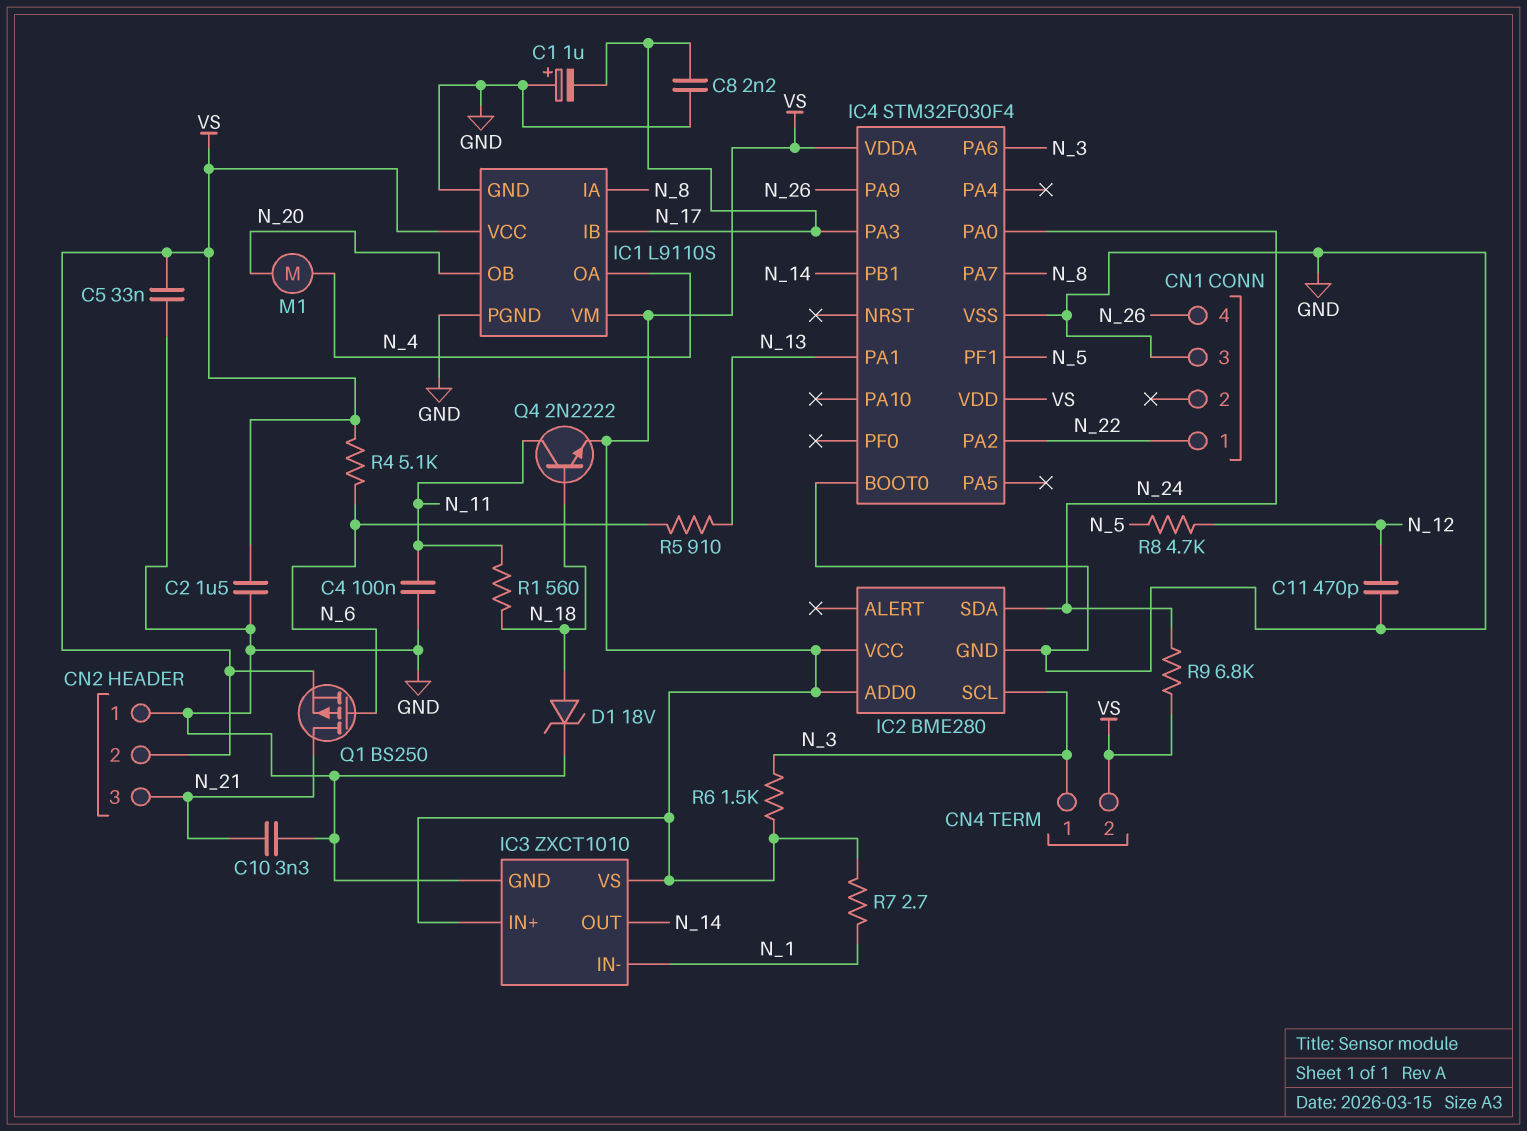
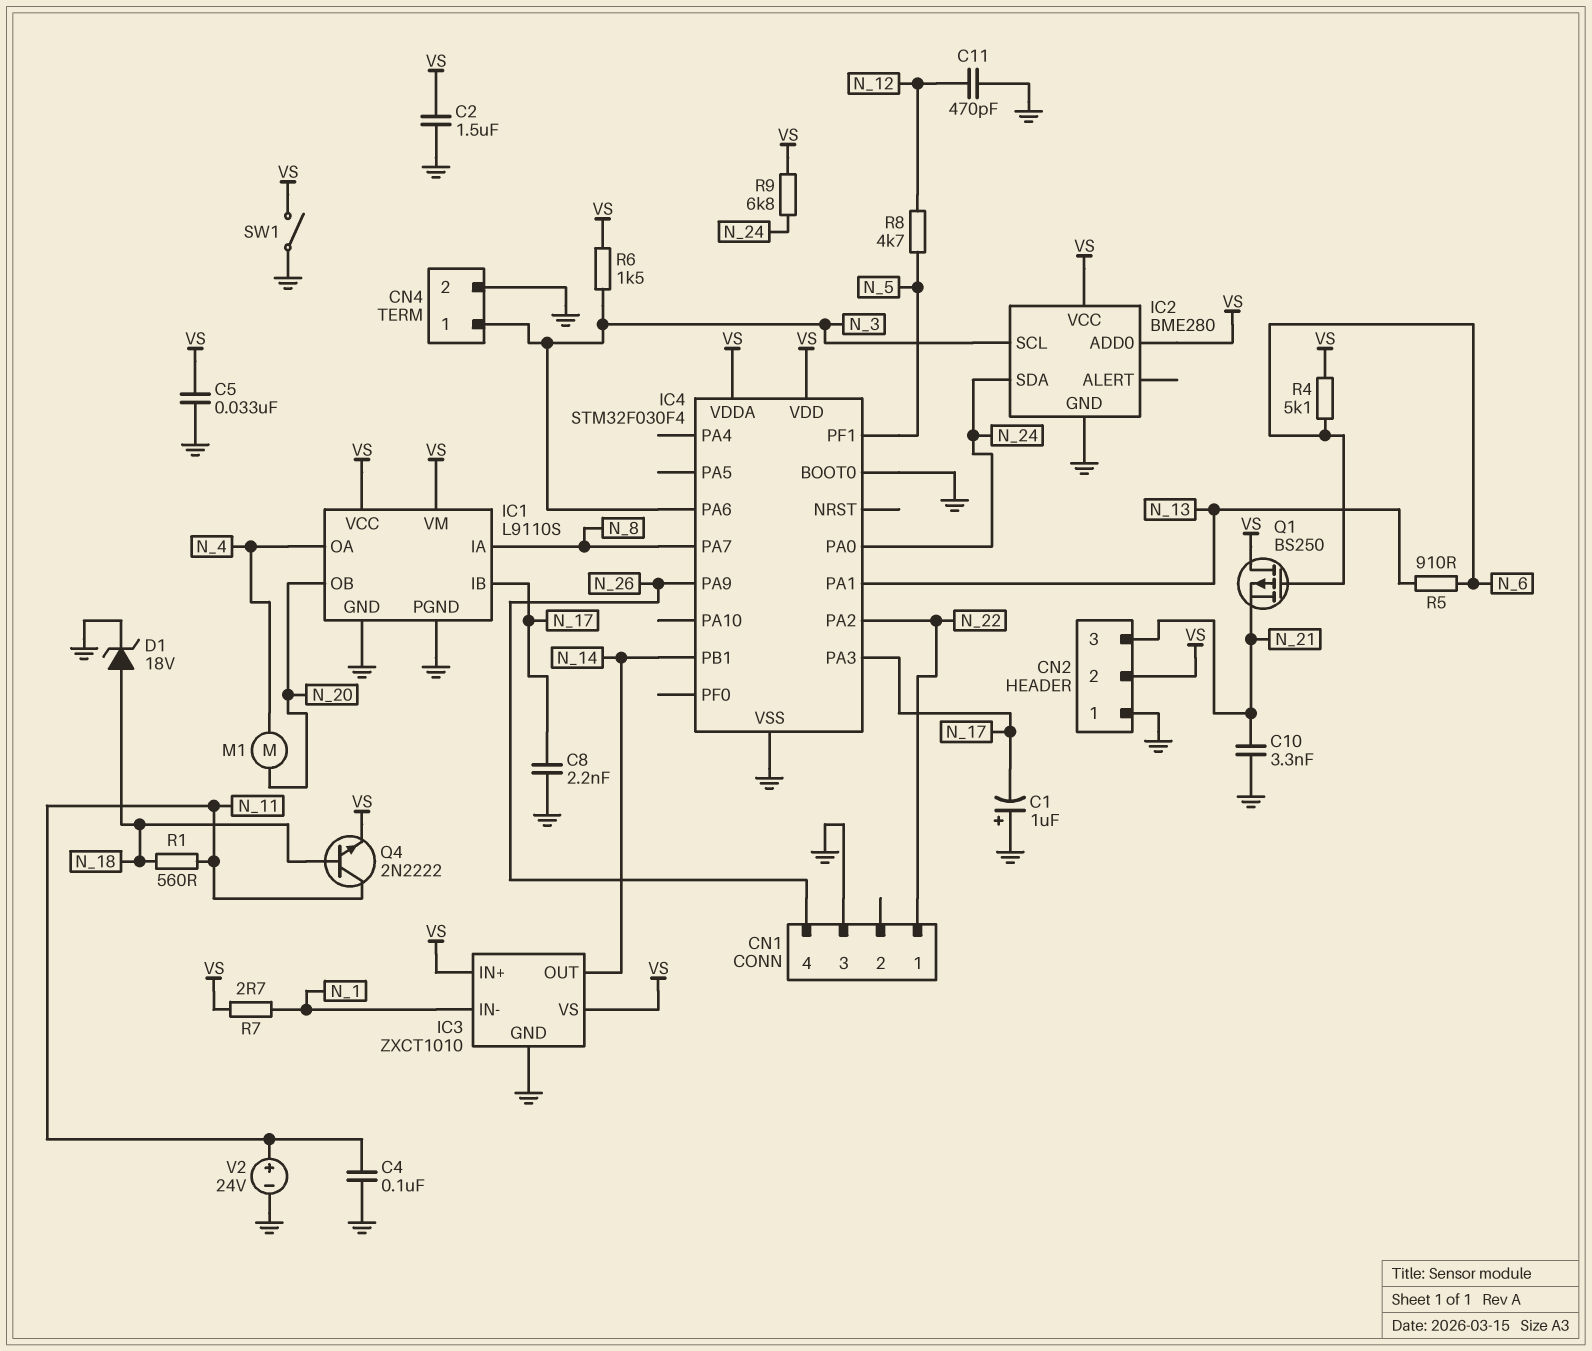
CN4 pin 2: VS -> GND
Q1: PMOS BS250 (G N_6, D N_21, S VS) -> PMOS BS250 (G N_6, D VS, S N_21)
SW1: none -> switch (GND, VS)
V2: none -> 24V (plus N_11, minus GND)

